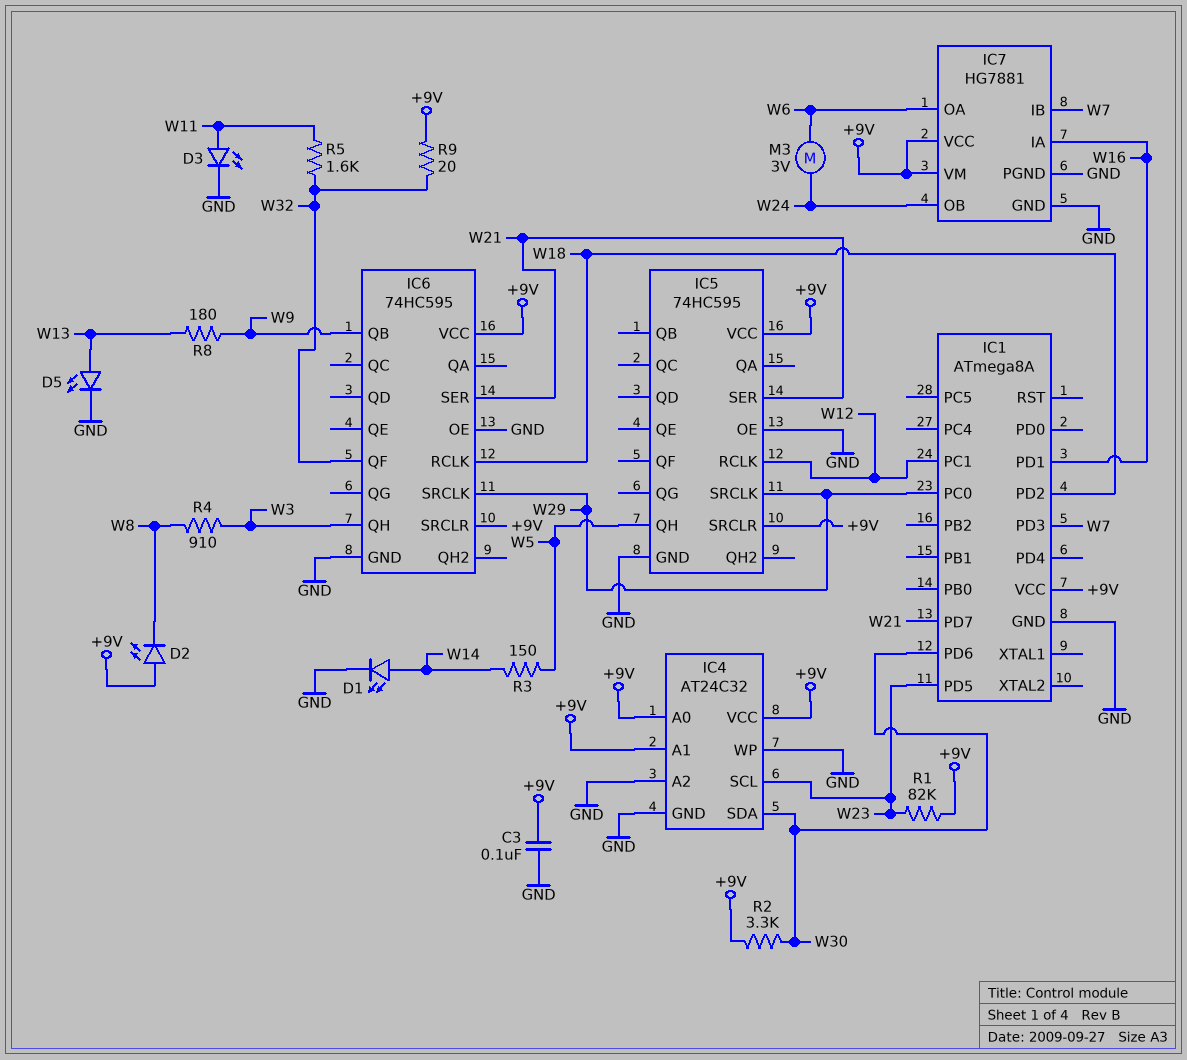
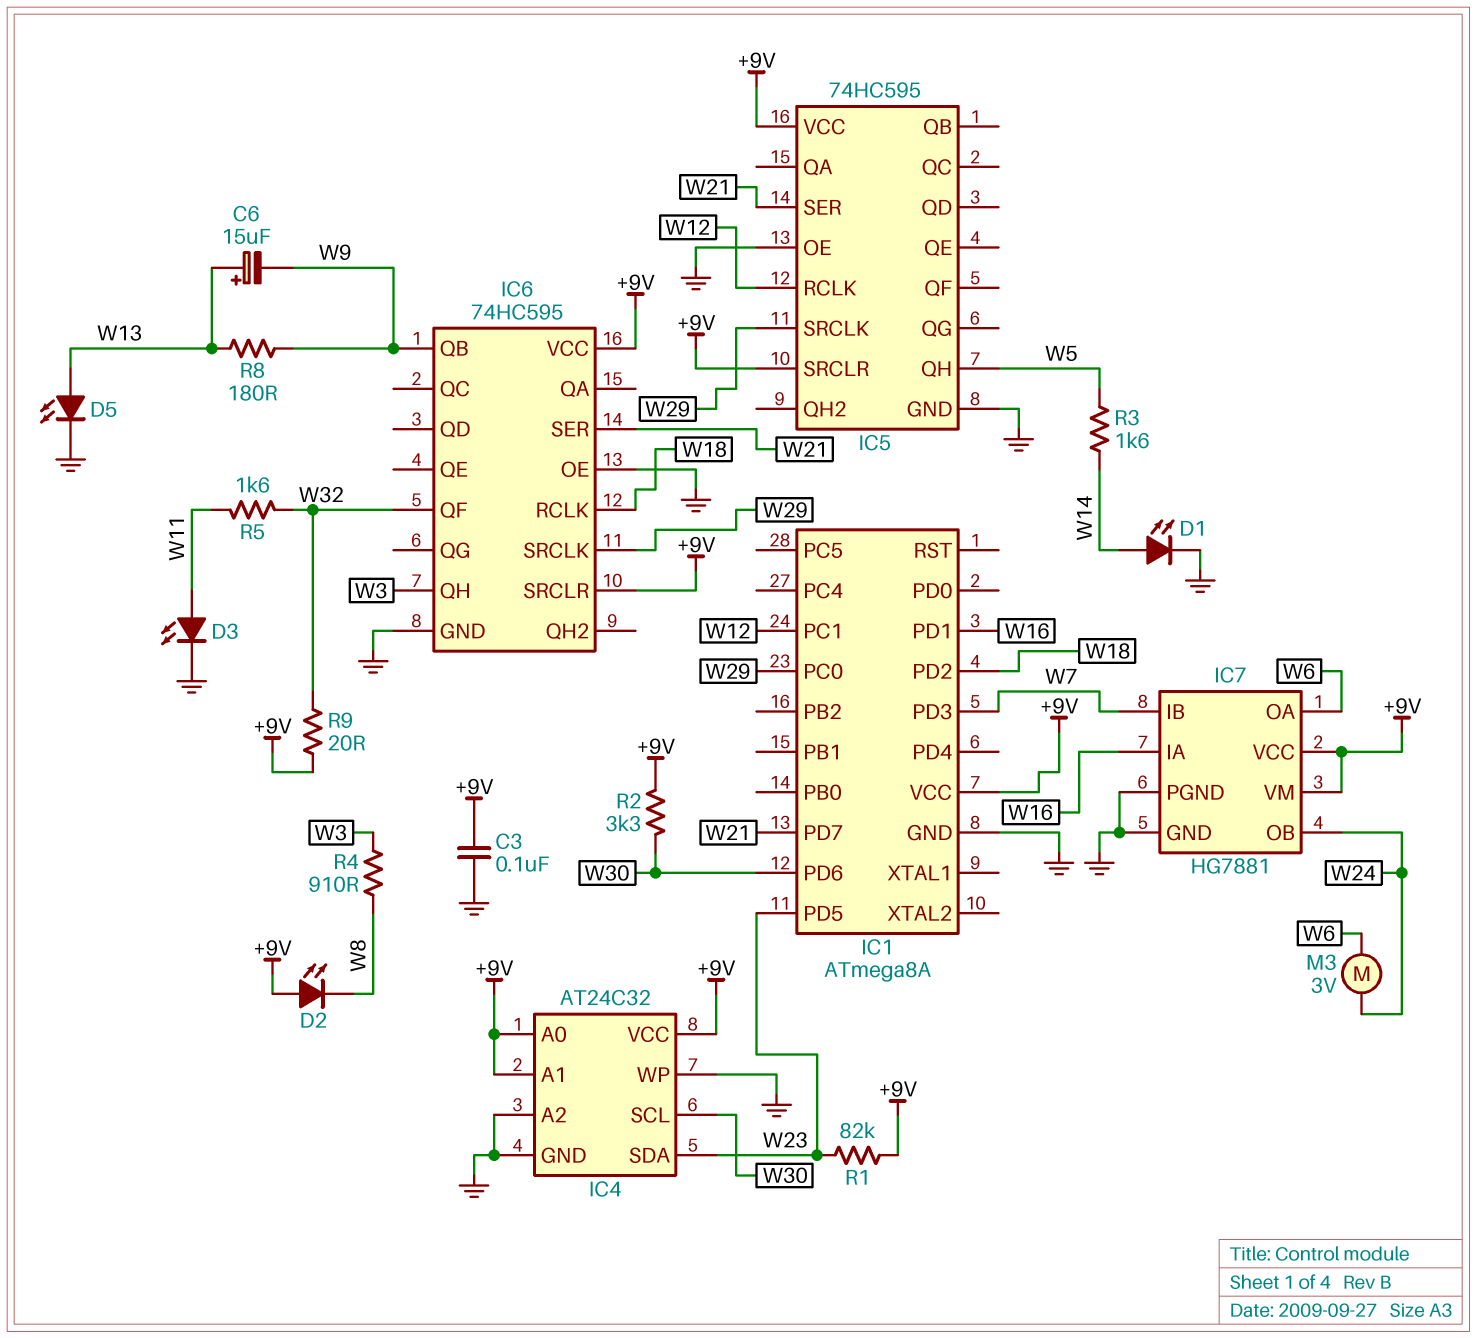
C6: none -> 15uF (plus W13, minus W9)
IC4 pin SCL: W23 -> W30
IC4 pin SDA: W30 -> W23
R3: 150 (W5, W14) -> 1.6k (W5, W14)

